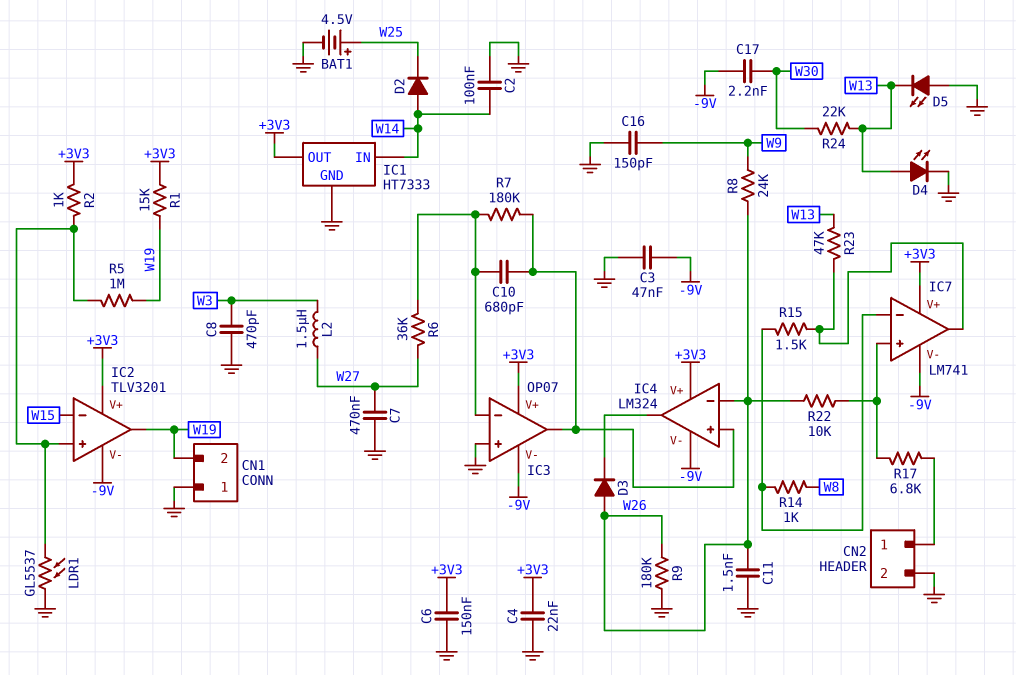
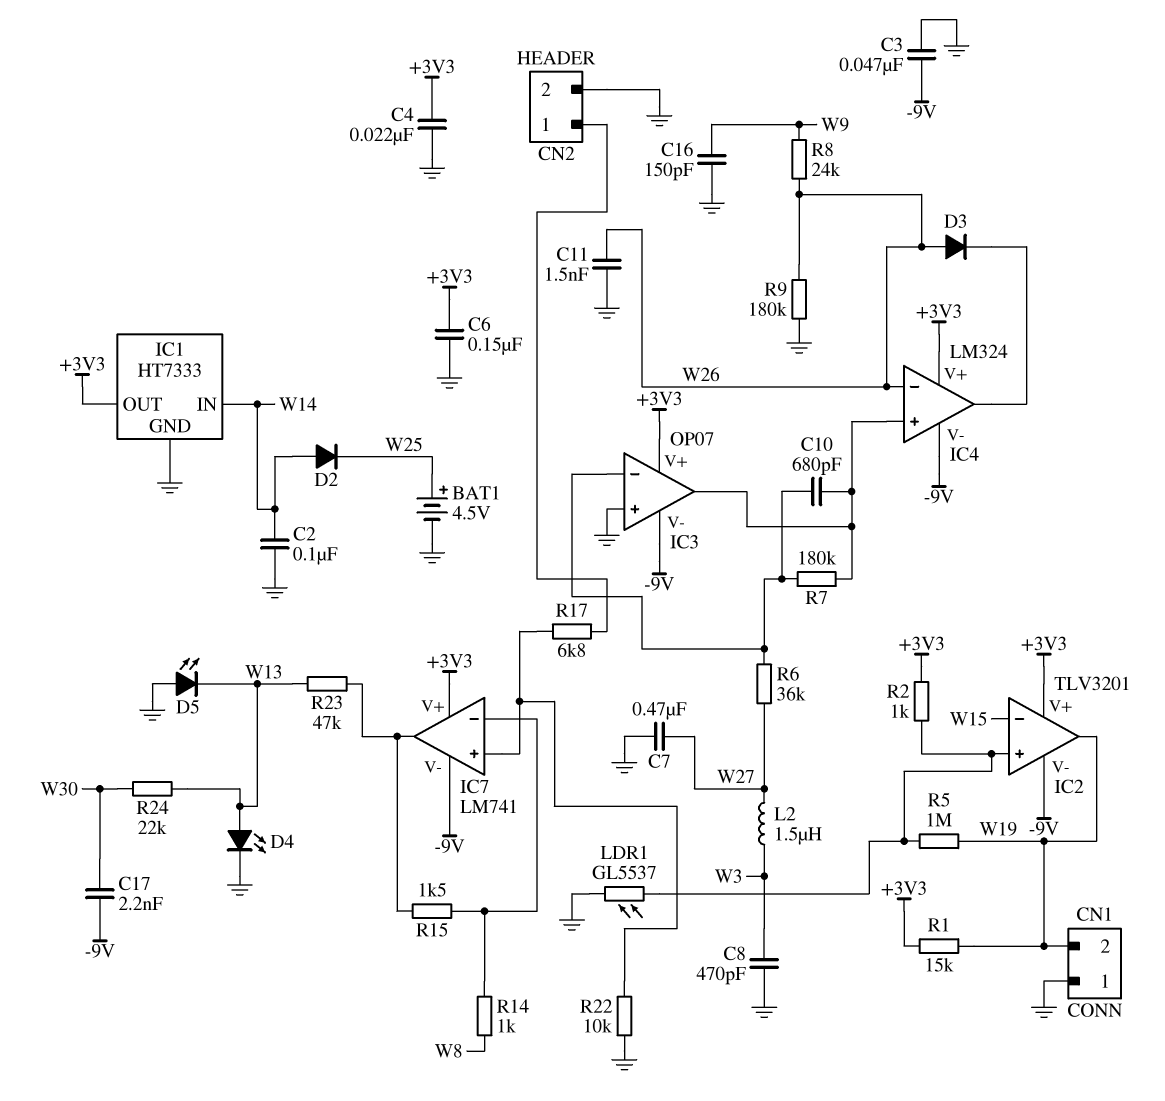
R22: 10k (IC7/in+, W26) -> 10k (GND, IC7/in+)

